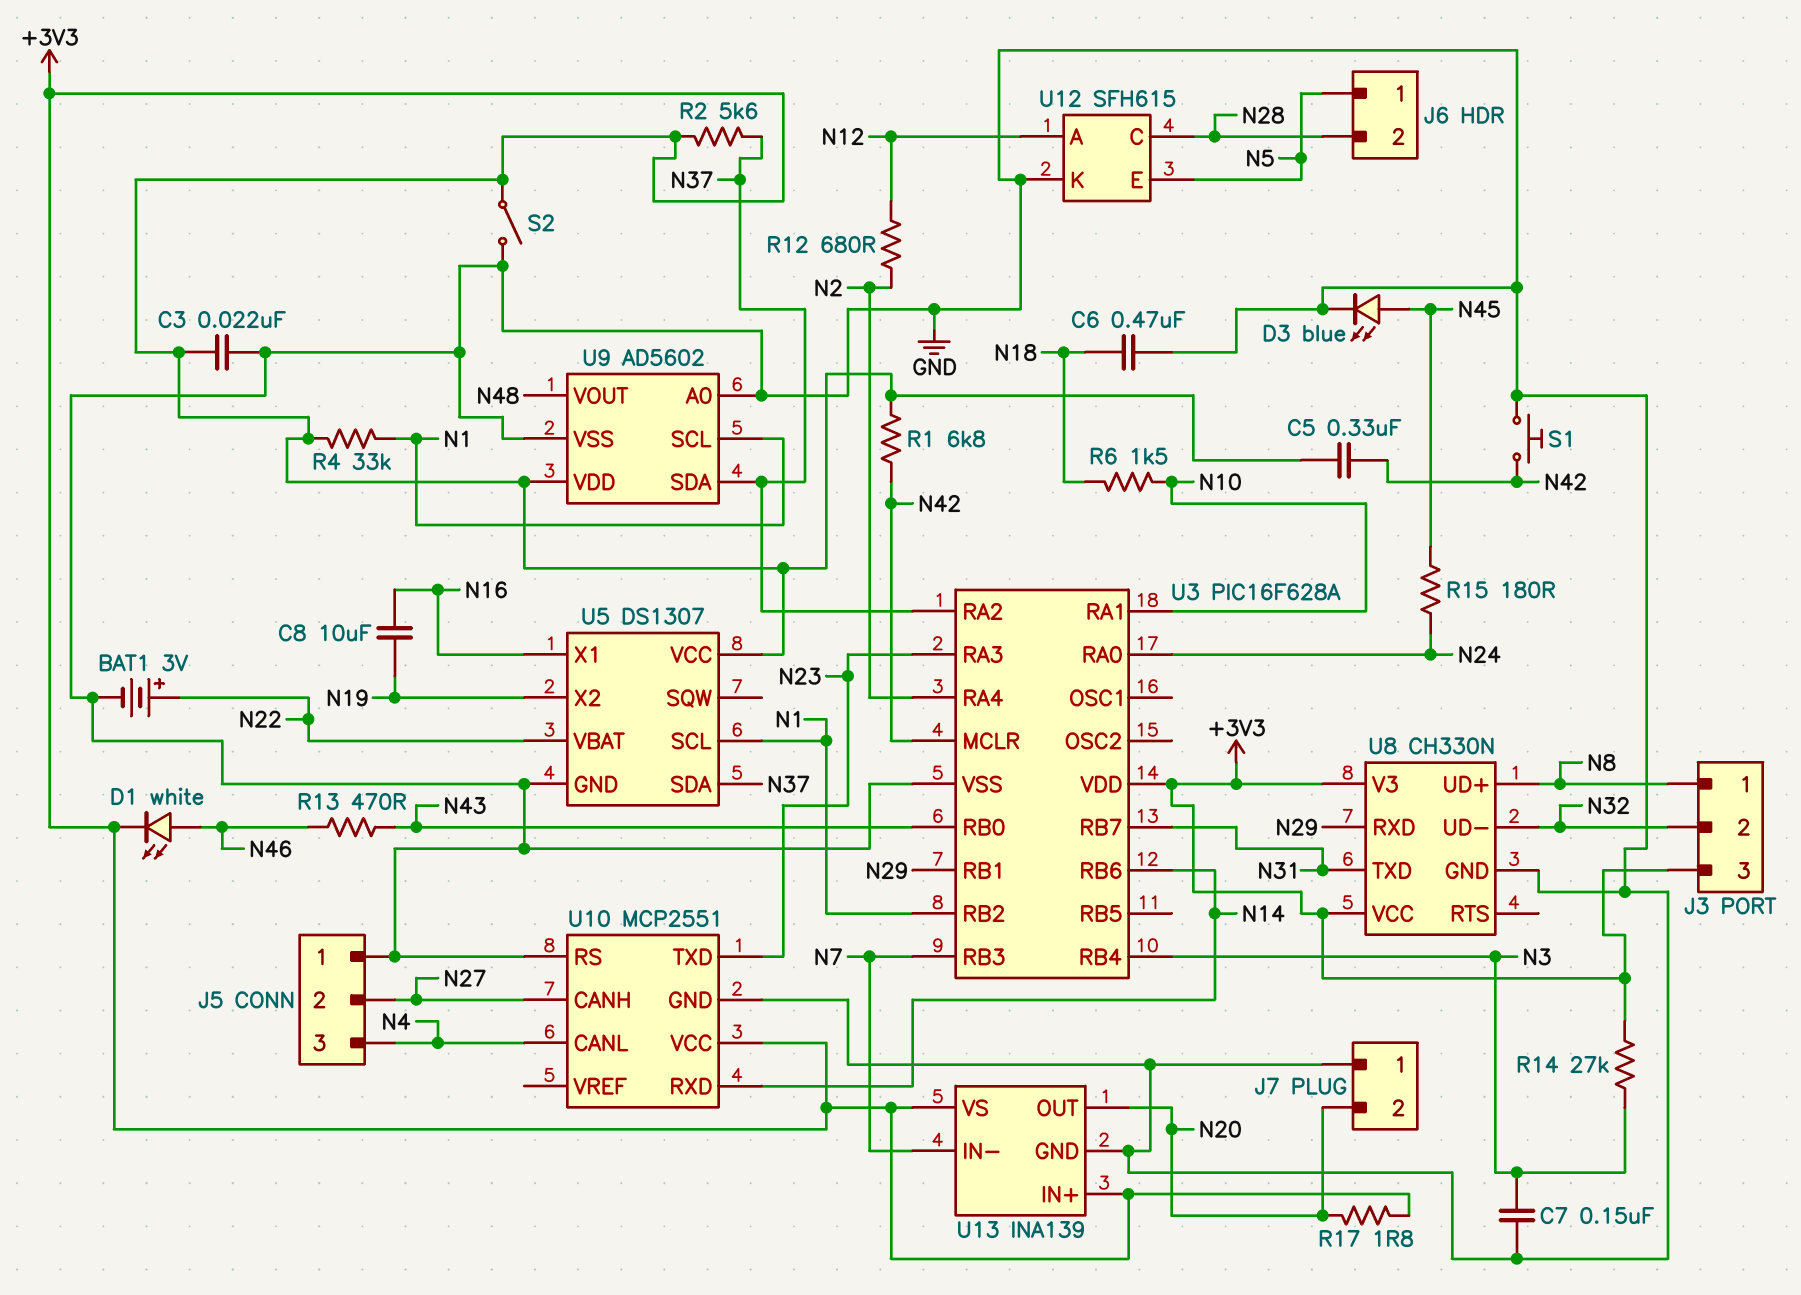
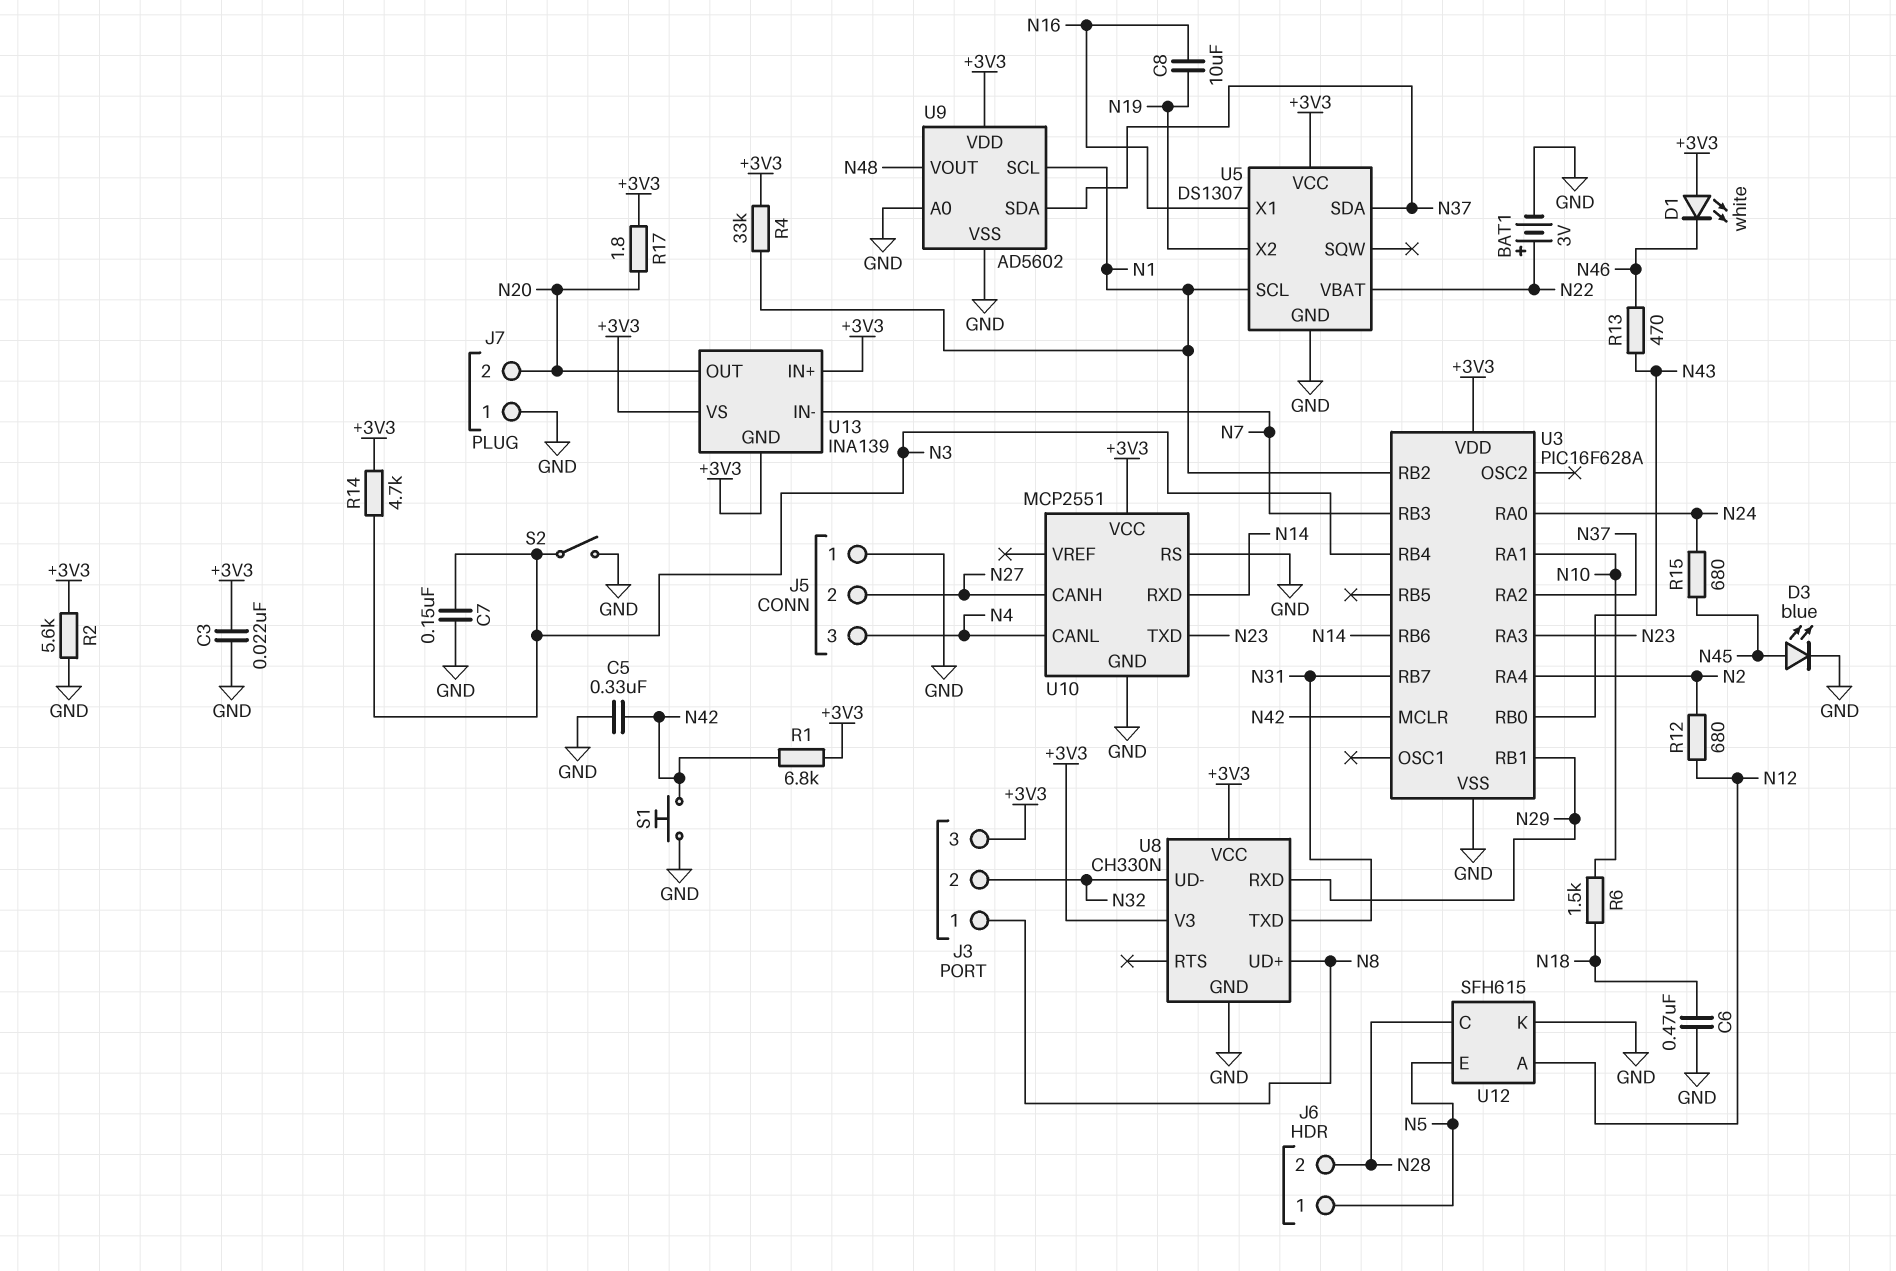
C5: 330nF (+3V3, N42) -> 330nF (GND, N42)
D1: LED white (A N46, K +3V3) -> LED white (A +3V3, K N46)
R2: 5.6k (+3V3, N37) -> 5.6k (+3V3, GND)
R14: 27k (+3V3, N3) -> 4.7k (+3V3, N3)
R15: 180 (N24, N45) -> 680 (N24, N45)
S2: switch (+3V3, GND) -> switch (GND, N3)
U13 pin GND: GND -> +3V3

